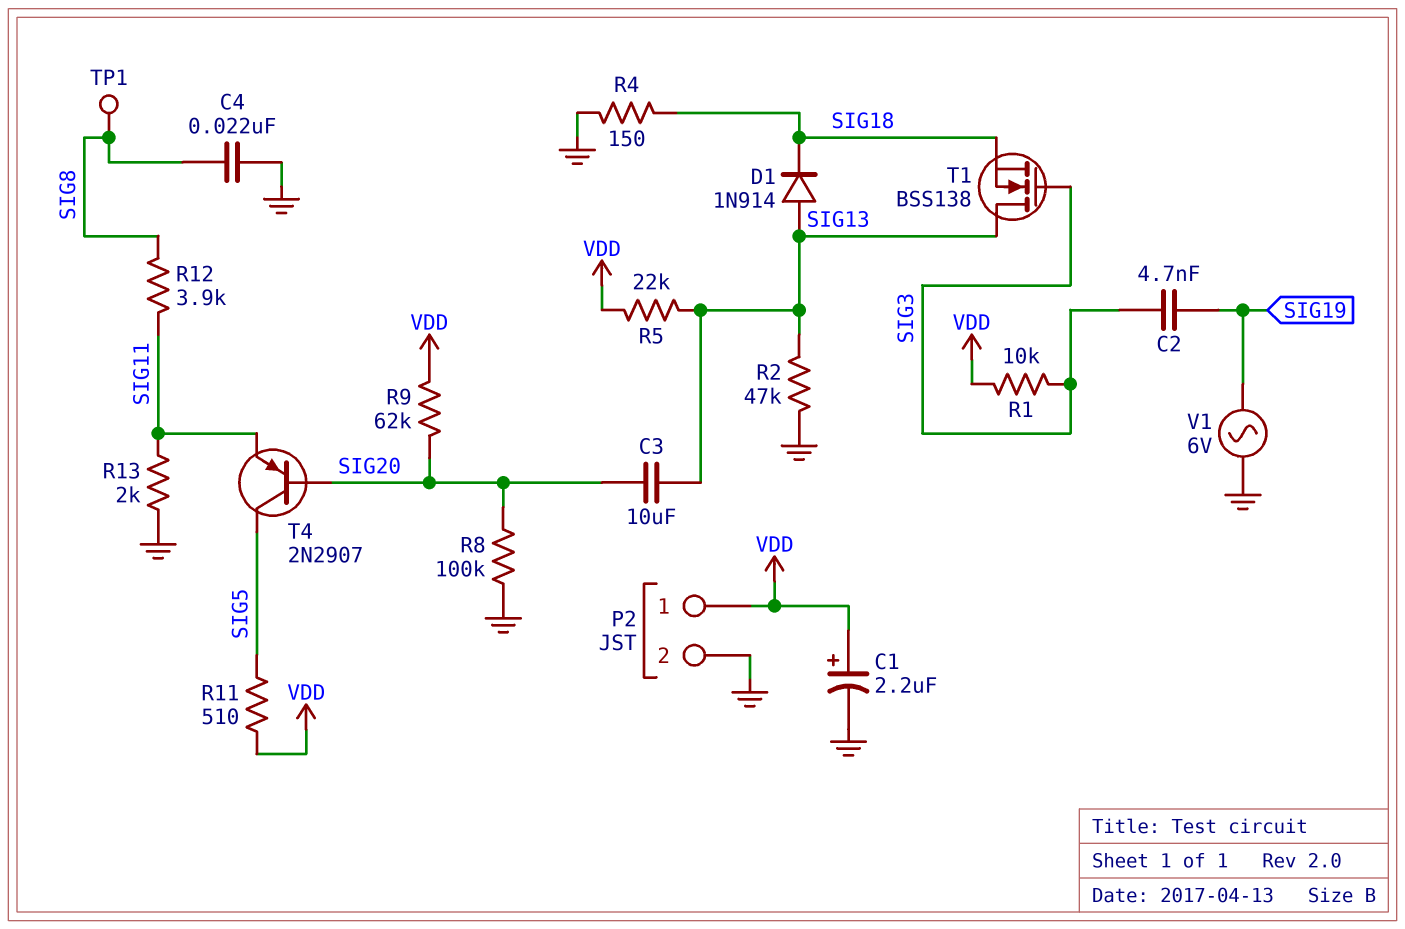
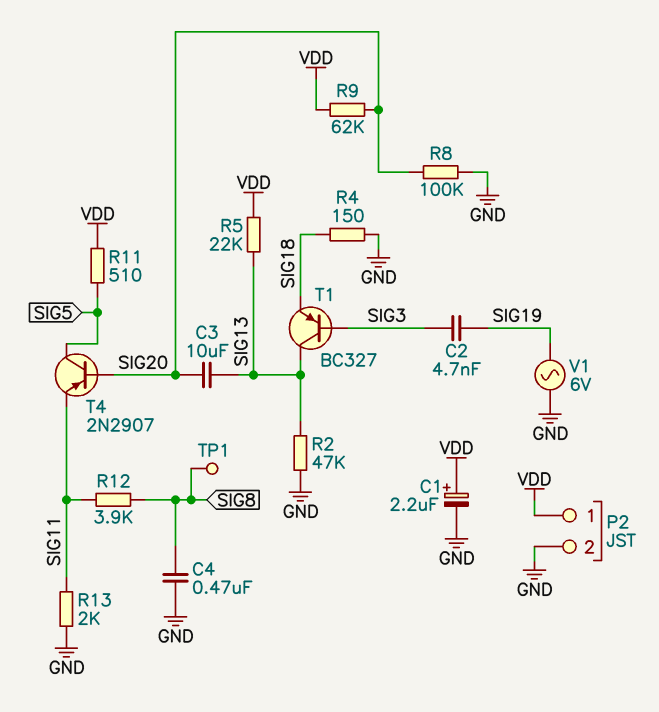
C4: 22nF (GND, SIG8) -> 470nF (GND, SIG8)
D1: diode 1N914 (A SIG13, K SIG18) -> none
R1: 10k (SIG3, VDD) -> none
T1: NMOS BSS138 (G SIG3, D SIG13, S SIG18) -> PNP BC327 (B SIG3, C SIG13, E SIG18)

